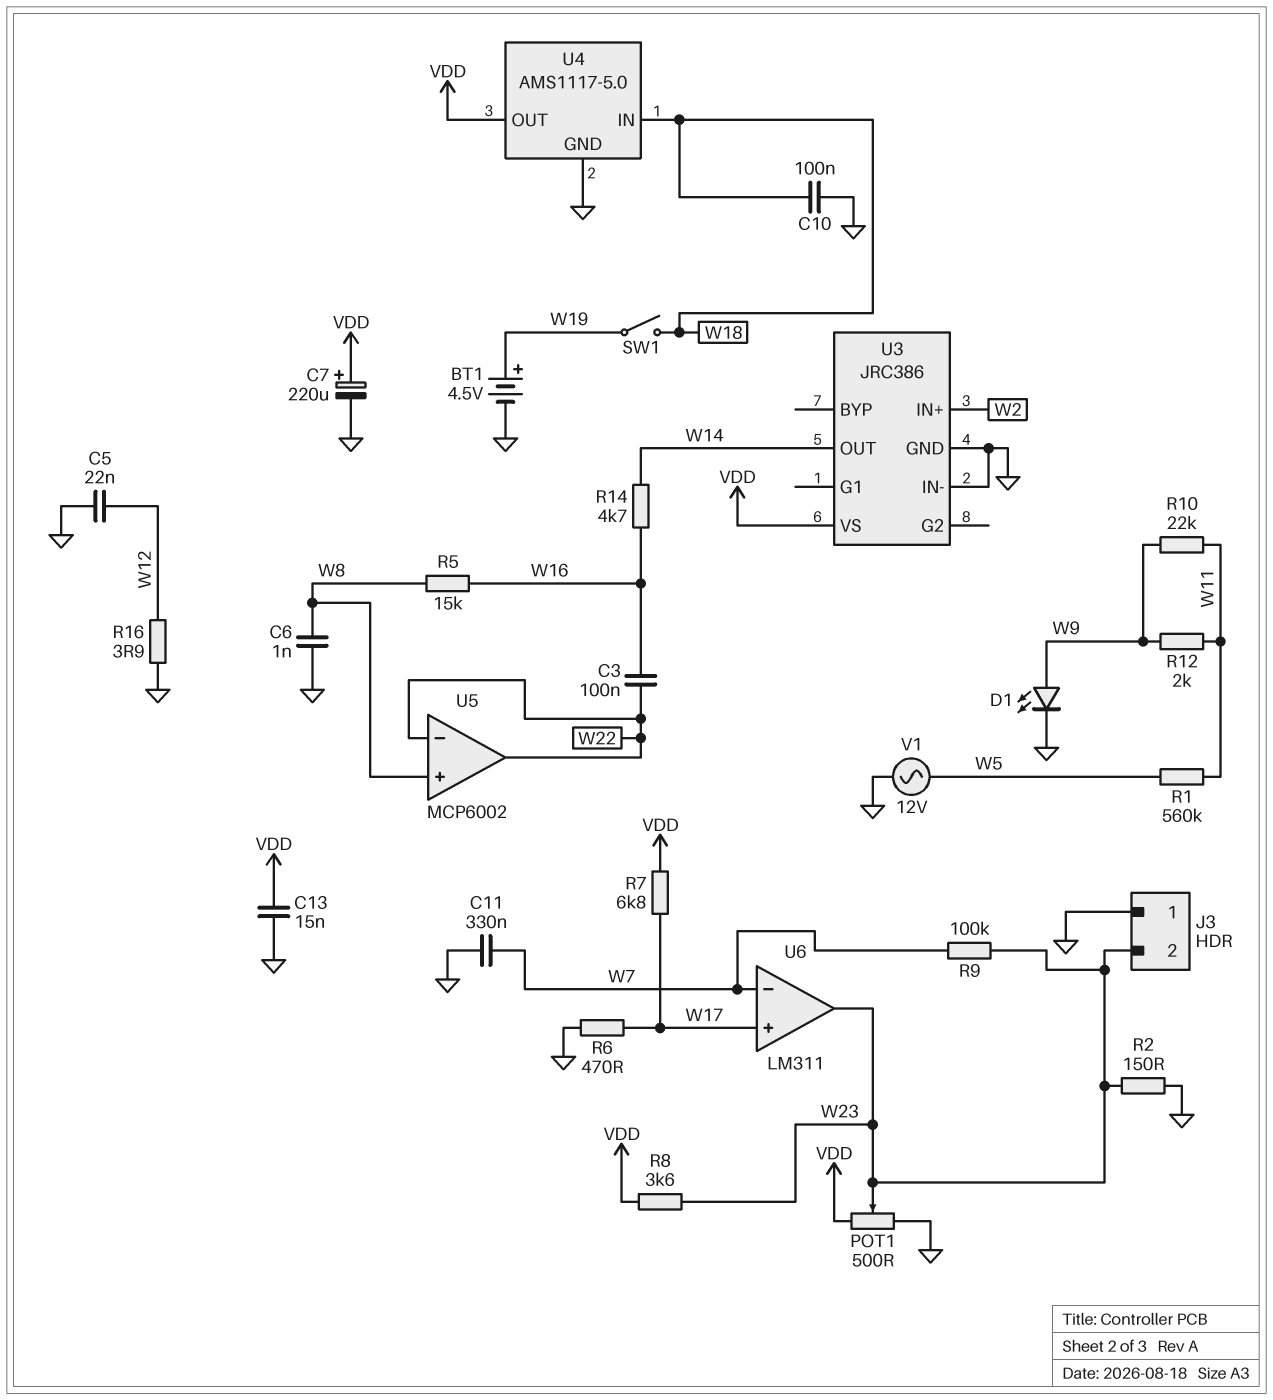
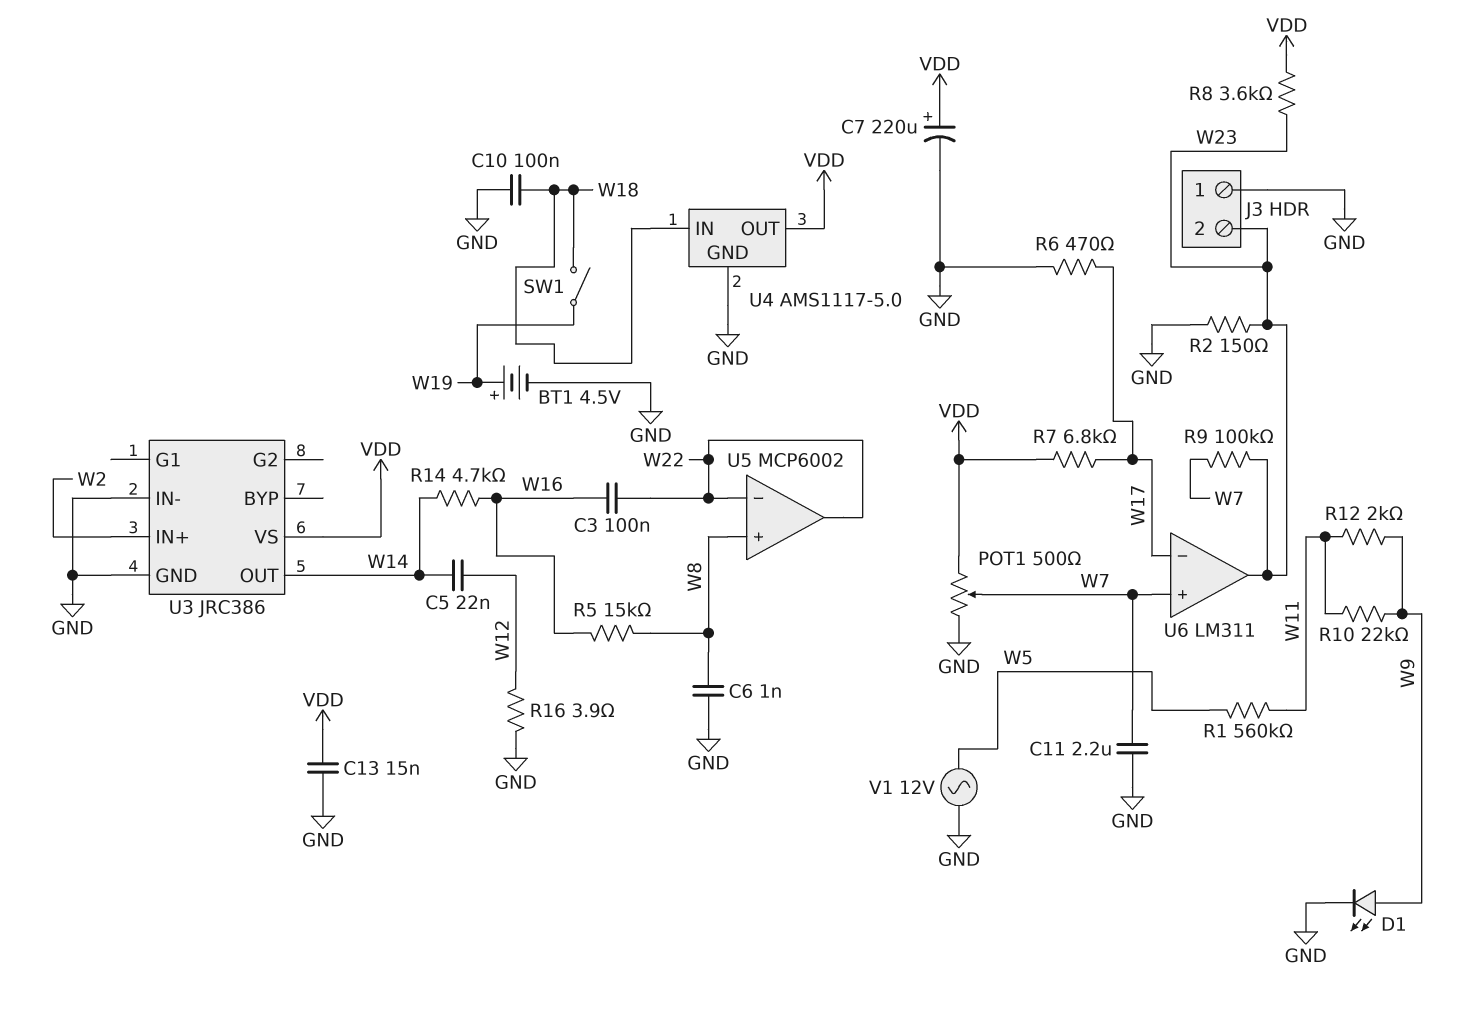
C5: 22nF (GND, W12) -> 22nF (W12, W14)
C11: 330nF (GND, W7) -> 2.2uF (GND, W7)
POT1: 500 (GND, VDD, wiper W23) -> 500 (GND, VDD, wiper W7)
U6 pin in+: W17 -> W7
U6 pin in-: W7 -> W17

